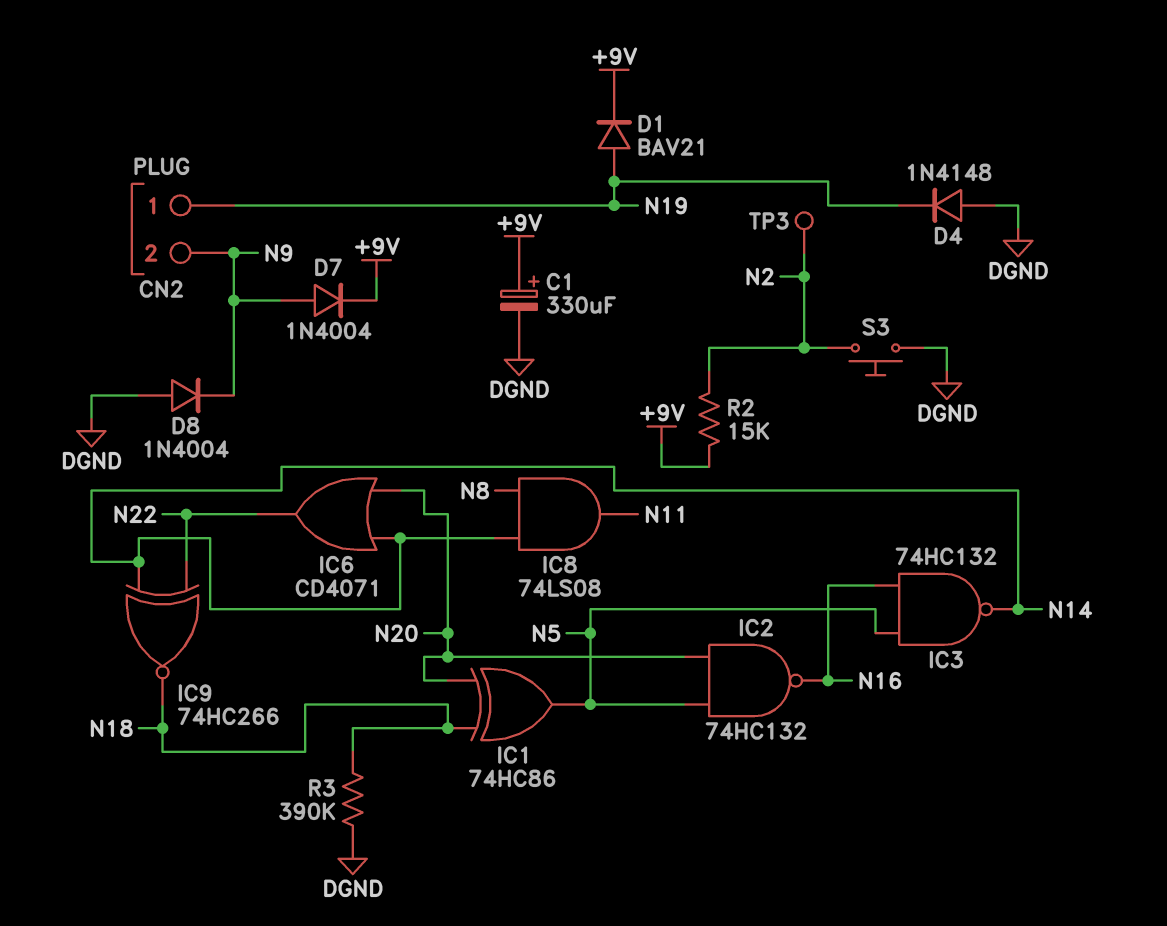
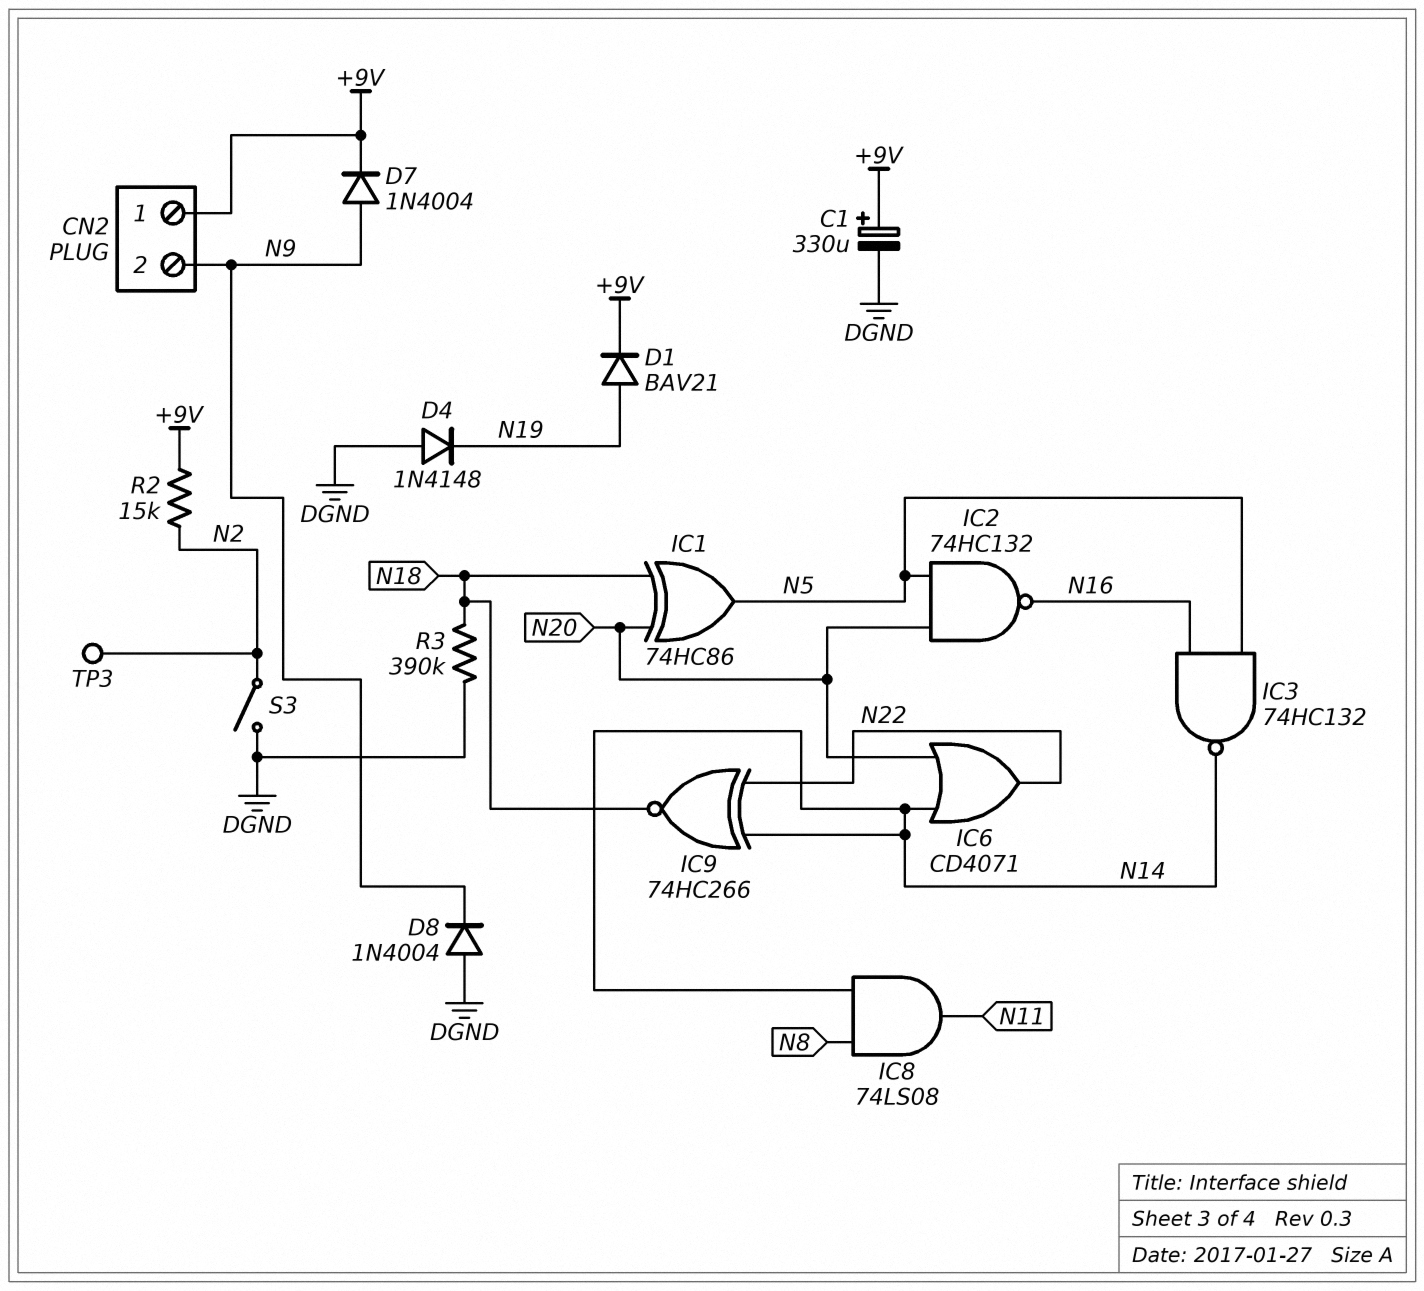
CN2 pin 1: N19 -> +9V
S3: button (DGND, N2) -> switch (DGND, N2)

